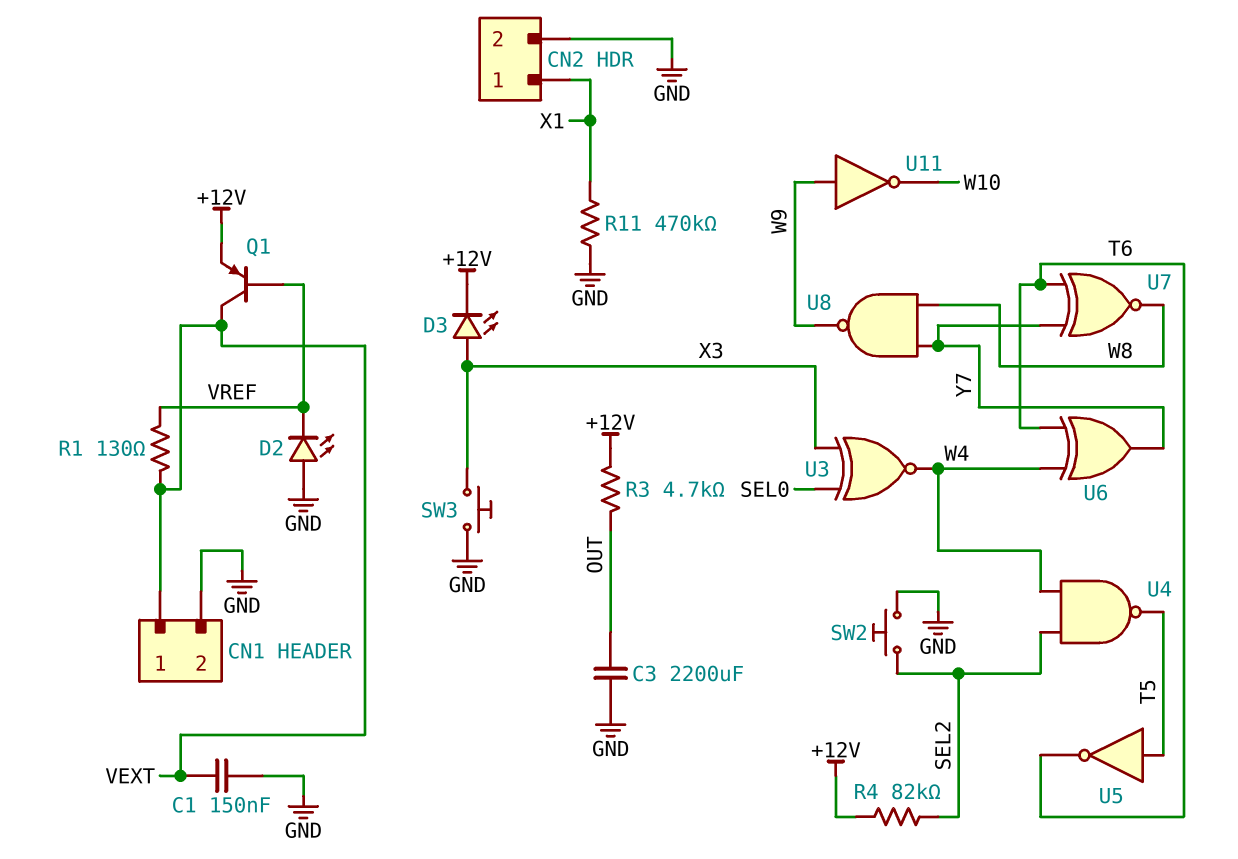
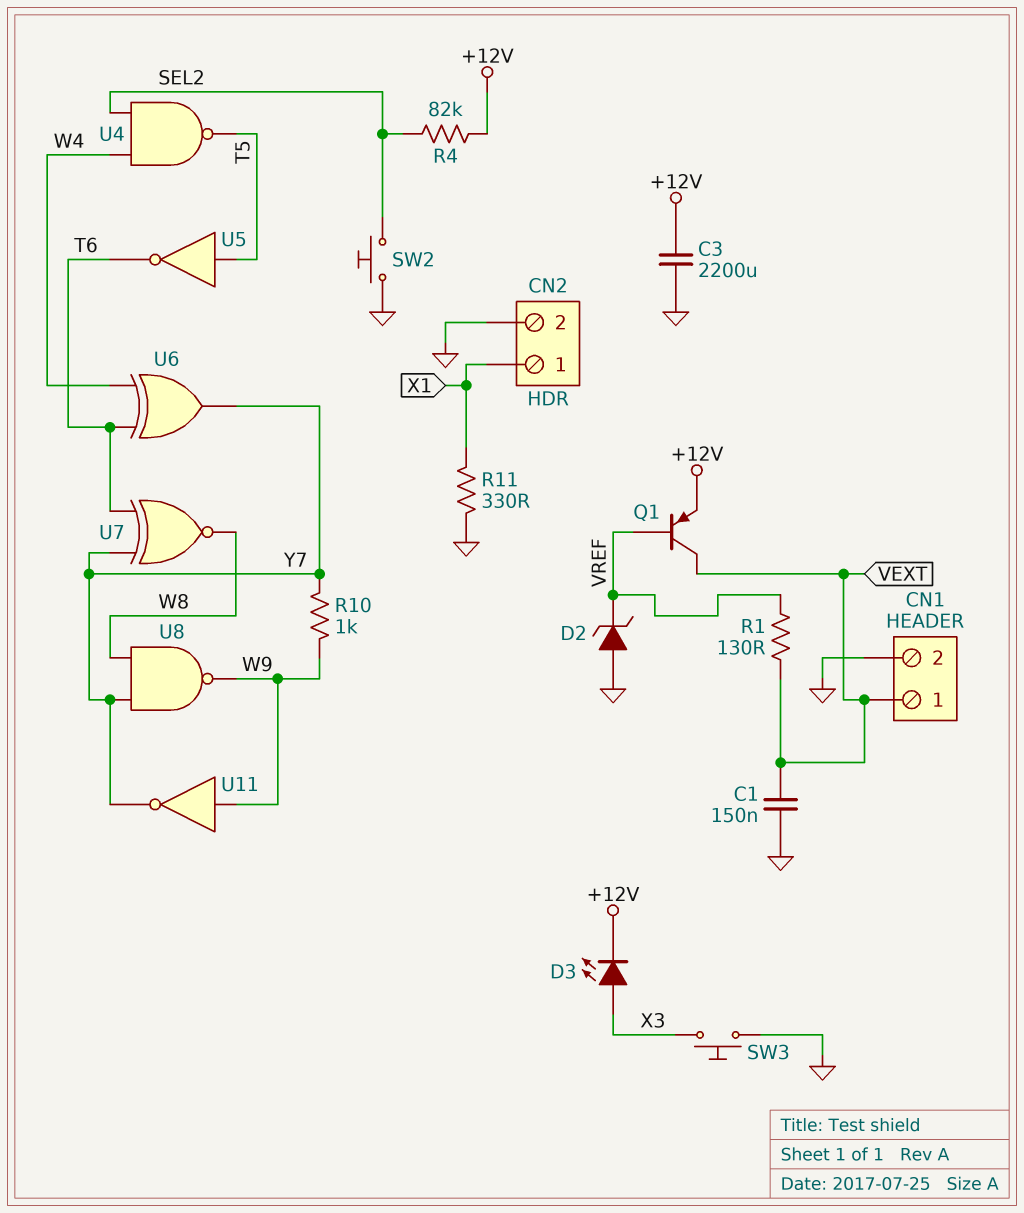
C3: 2200uF (GND, OUT) -> 2200uF (+12V, GND)
D2: LED (A GND, K VREF) -> zener (A GND, K VREF)
R3: 4.7k (+12V, OUT) -> none
R10: none -> 1k (W9, Y7)
R11: 470k (GND, X1) -> 330 (GND, X1)
U3: XNOR (in SEL0, in X3, out W4) -> none
U11: NOT (in W9, out W10) -> NOT (in W9, out Y7)

